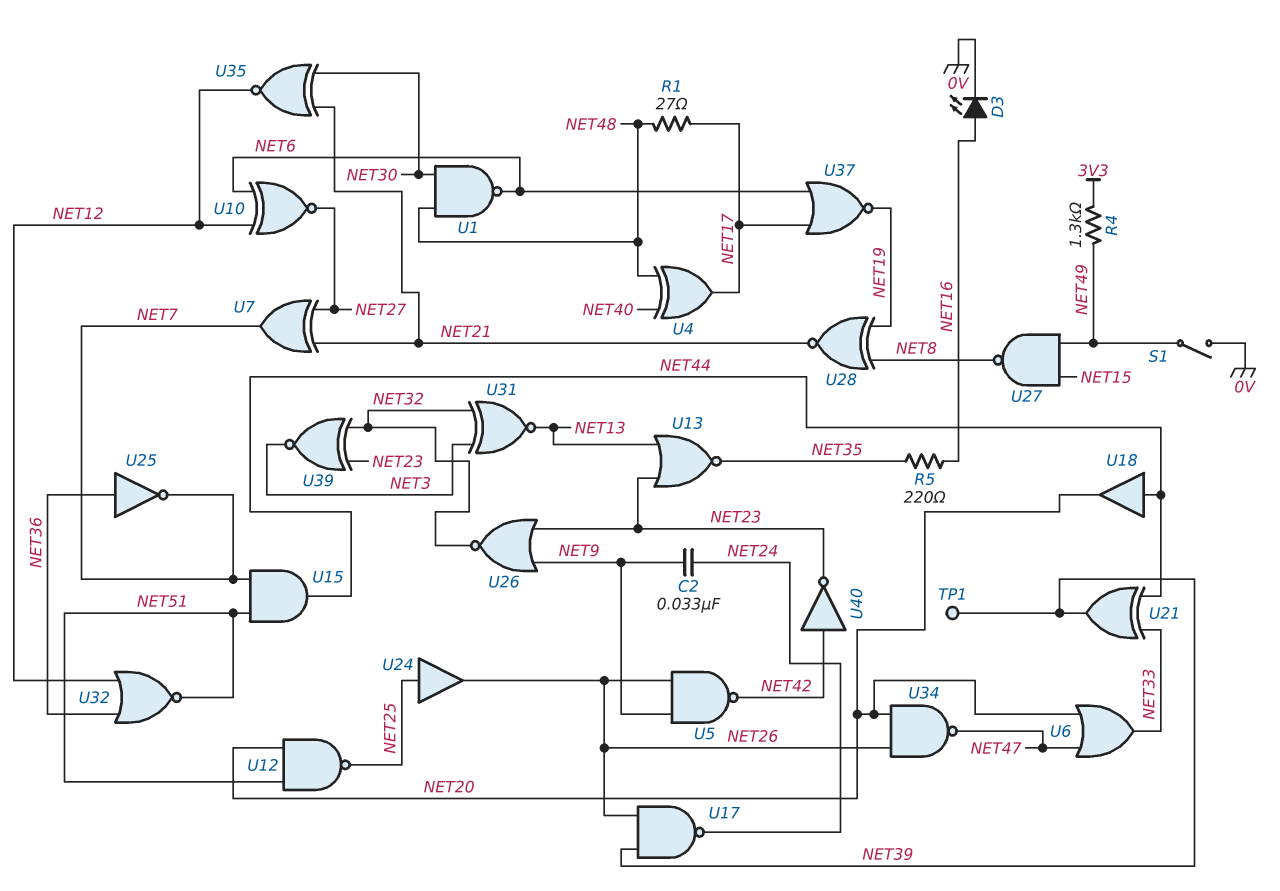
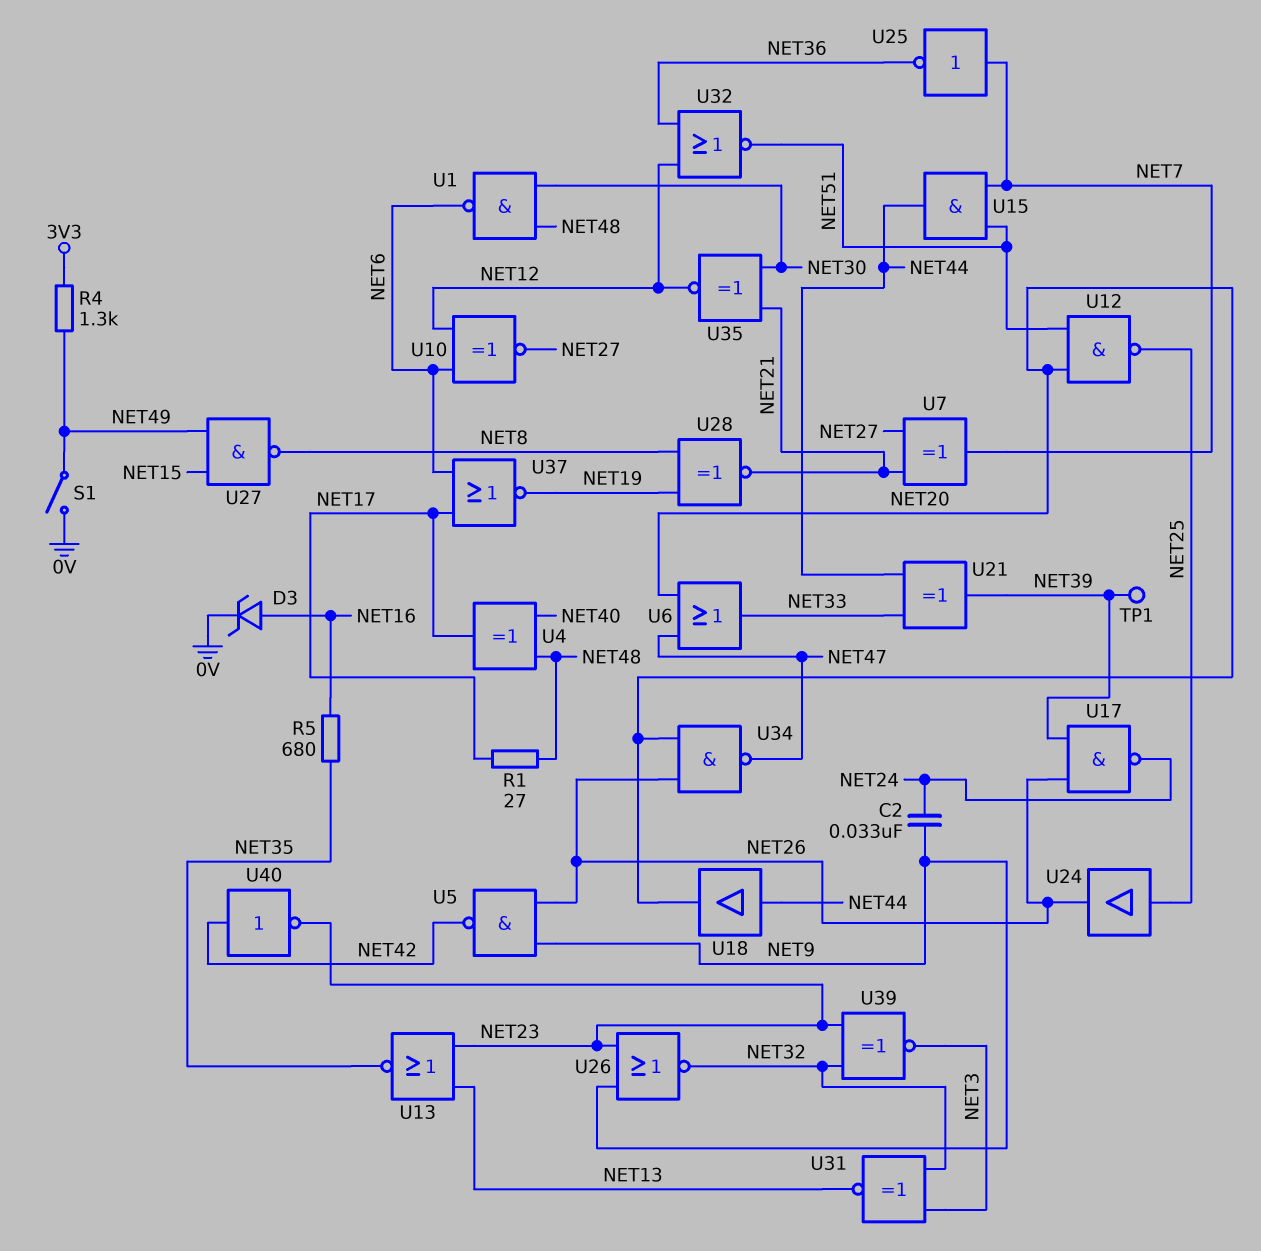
D3: LED (A NET16, K 0V) -> zener (A NET16, K 0V)
R5: 220 (NET16, NET35) -> 680 (NET16, NET35)
U25: NOT (in NET36, out NET7) -> NOT (in NET7, out NET36)

